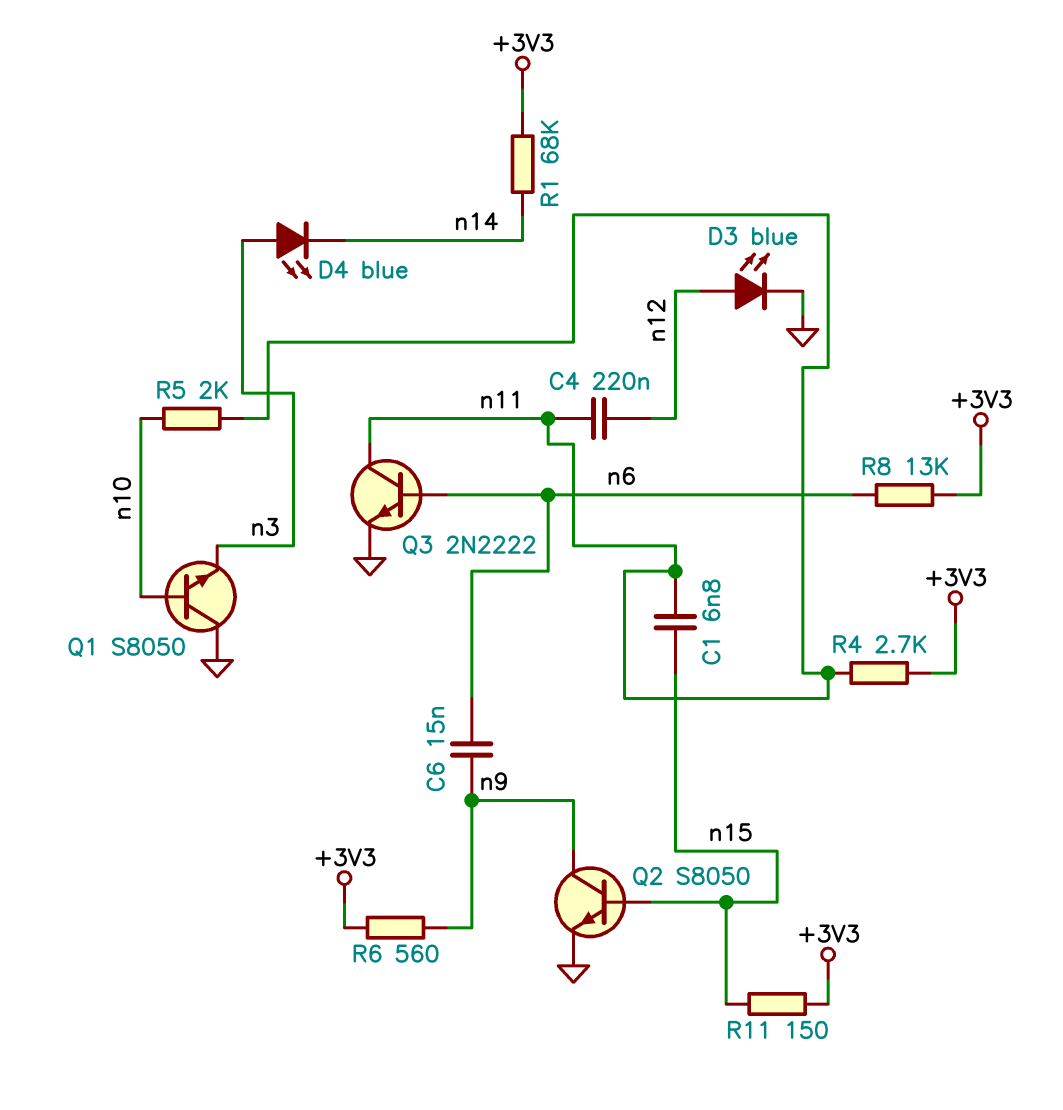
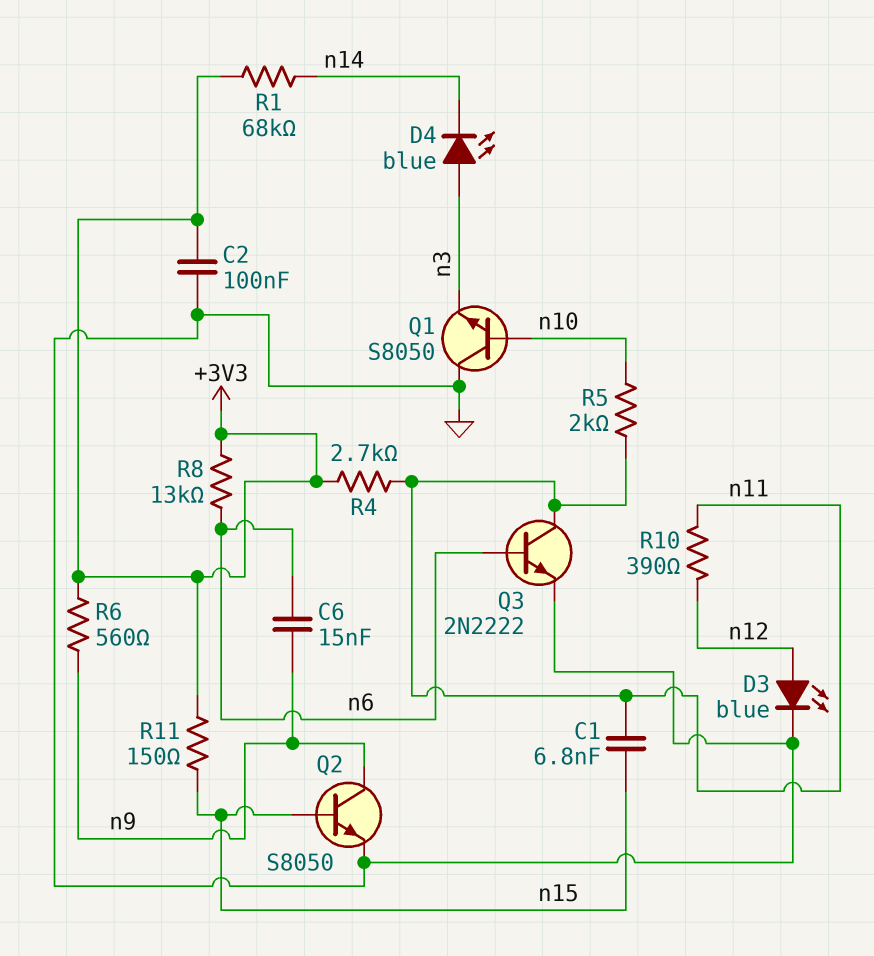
C2: none -> 100nF (+3V3, GND)
C4: 220nF (n11, n12) -> none
R10: none -> 390 (n11, n12)

